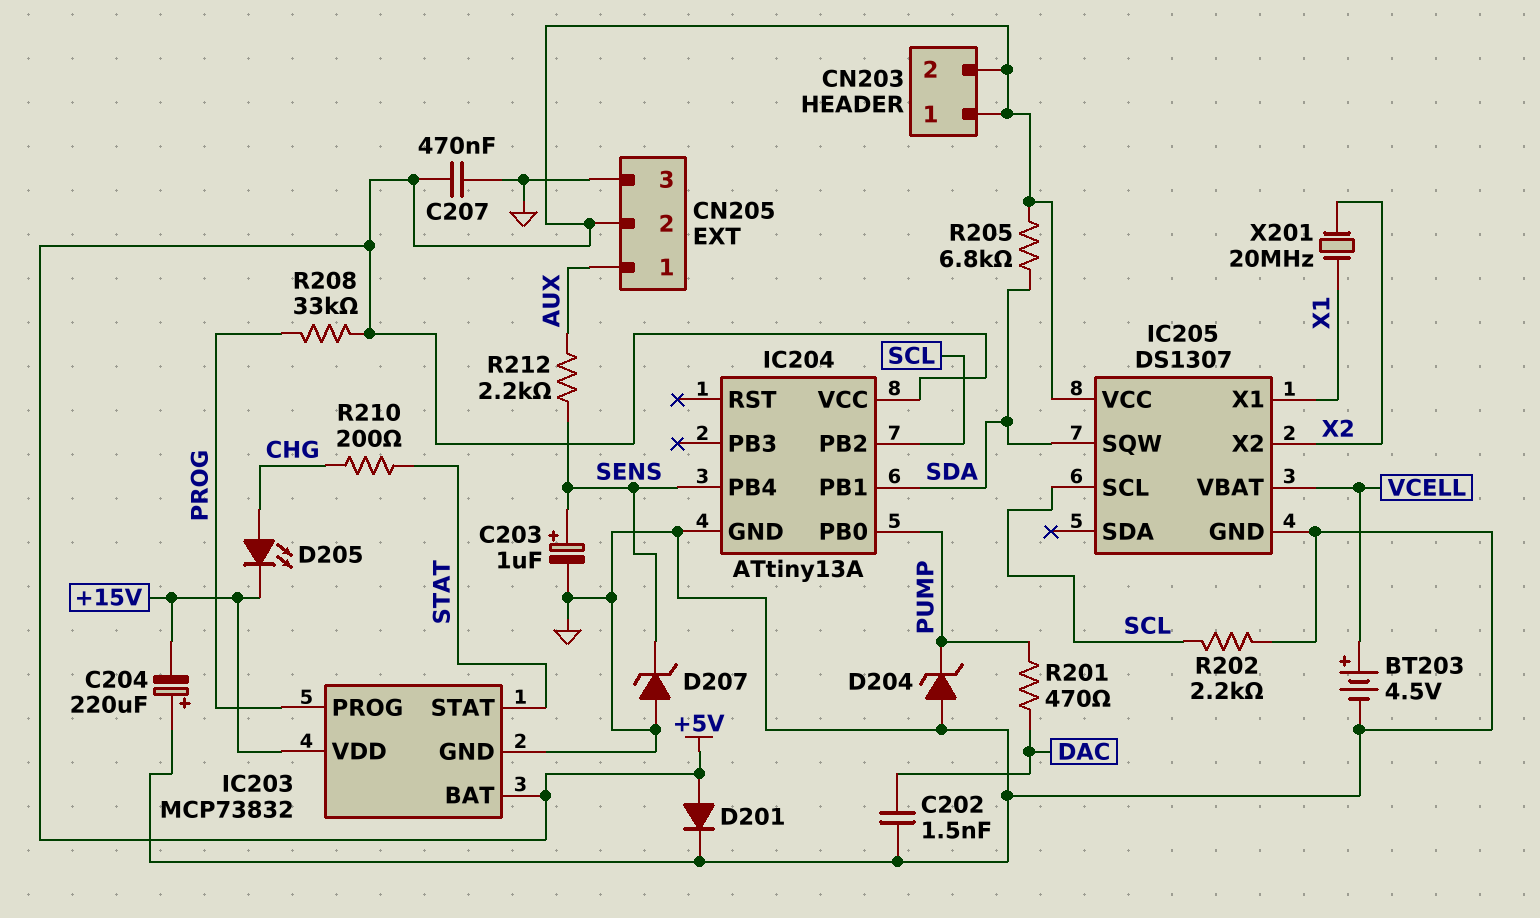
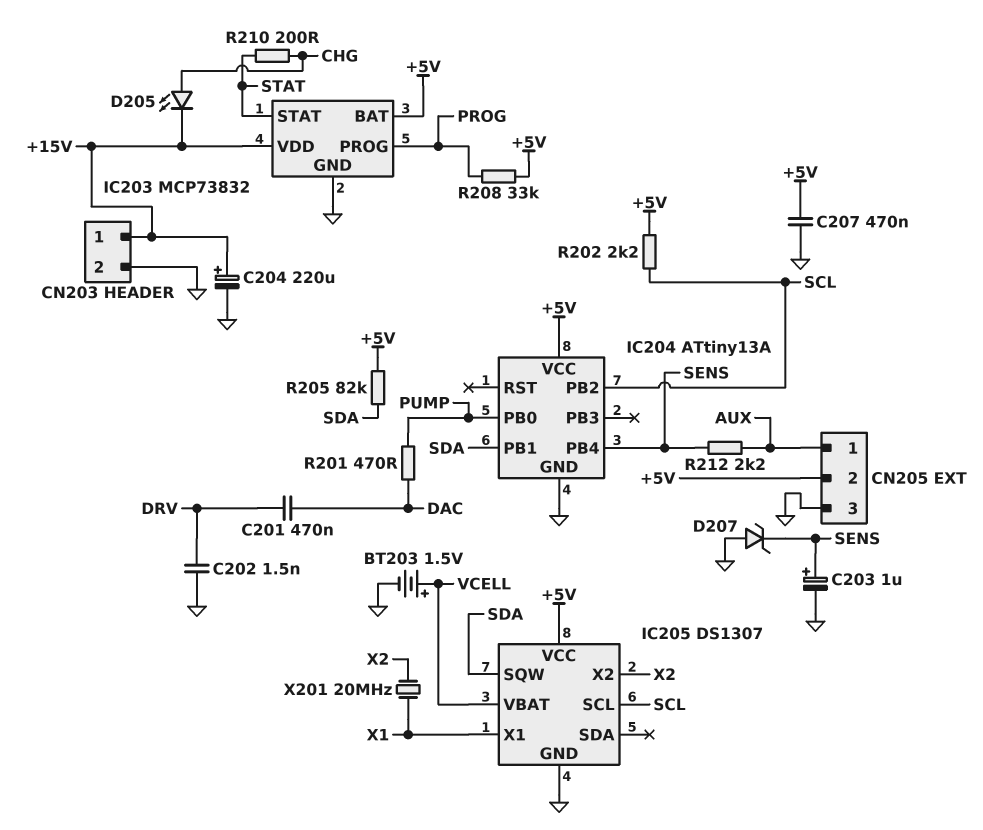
BT203: 4.5V (plus VCELL, minus GND) -> 1.5V (plus VCELL, minus GND)
C201: none -> 470nF (DAC, DRV)
C202: 1.5nF (DAC, GND) -> 1.5nF (DRV, GND)
C204: 220uF (plus GND, minus +15V) -> 220uF (plus +15V, minus GND)
CN203 pin 1: +5V -> +15V
CN203 pin 2: +5V -> GND
D201: diode (A +5V, K GND) -> none
D204: zener (A GND, K PUMP) -> none
R202: 2.2k (GND, SCL) -> 2.2k (+5V, SCL)
R205: 6.8k (+5V, SDA) -> 82k (+5V, SDA)

